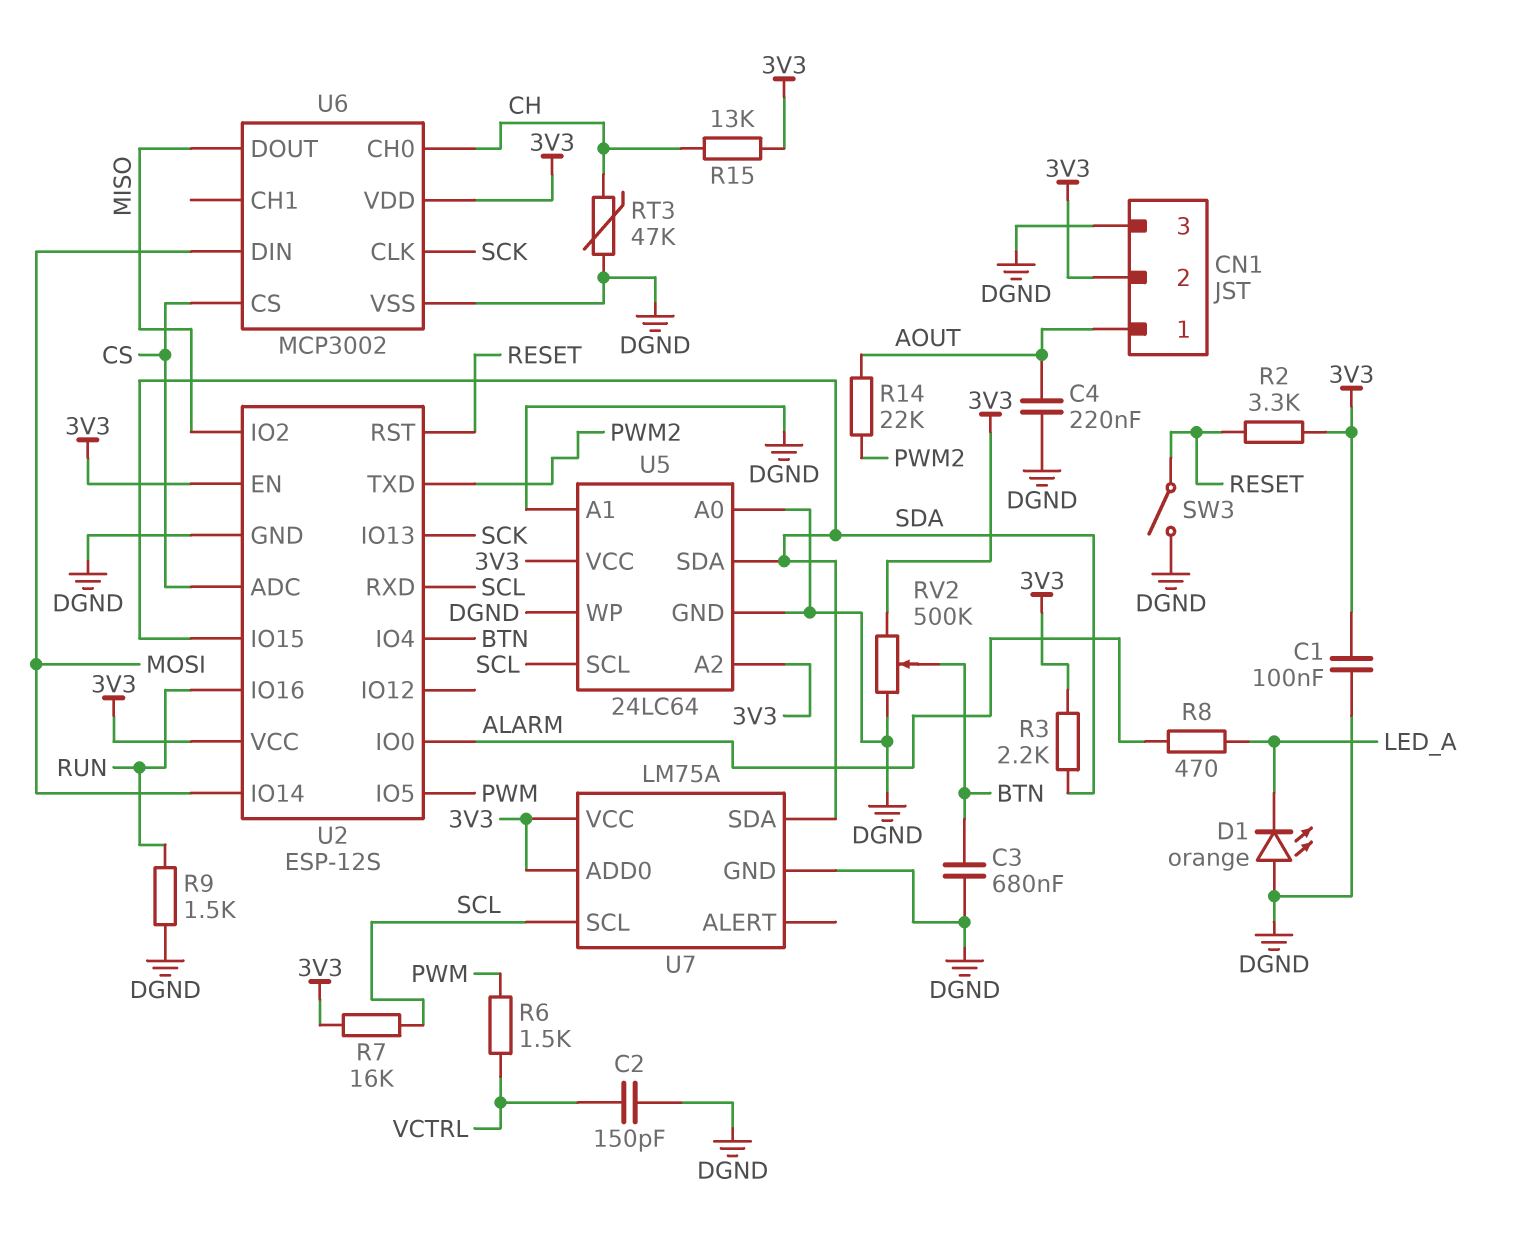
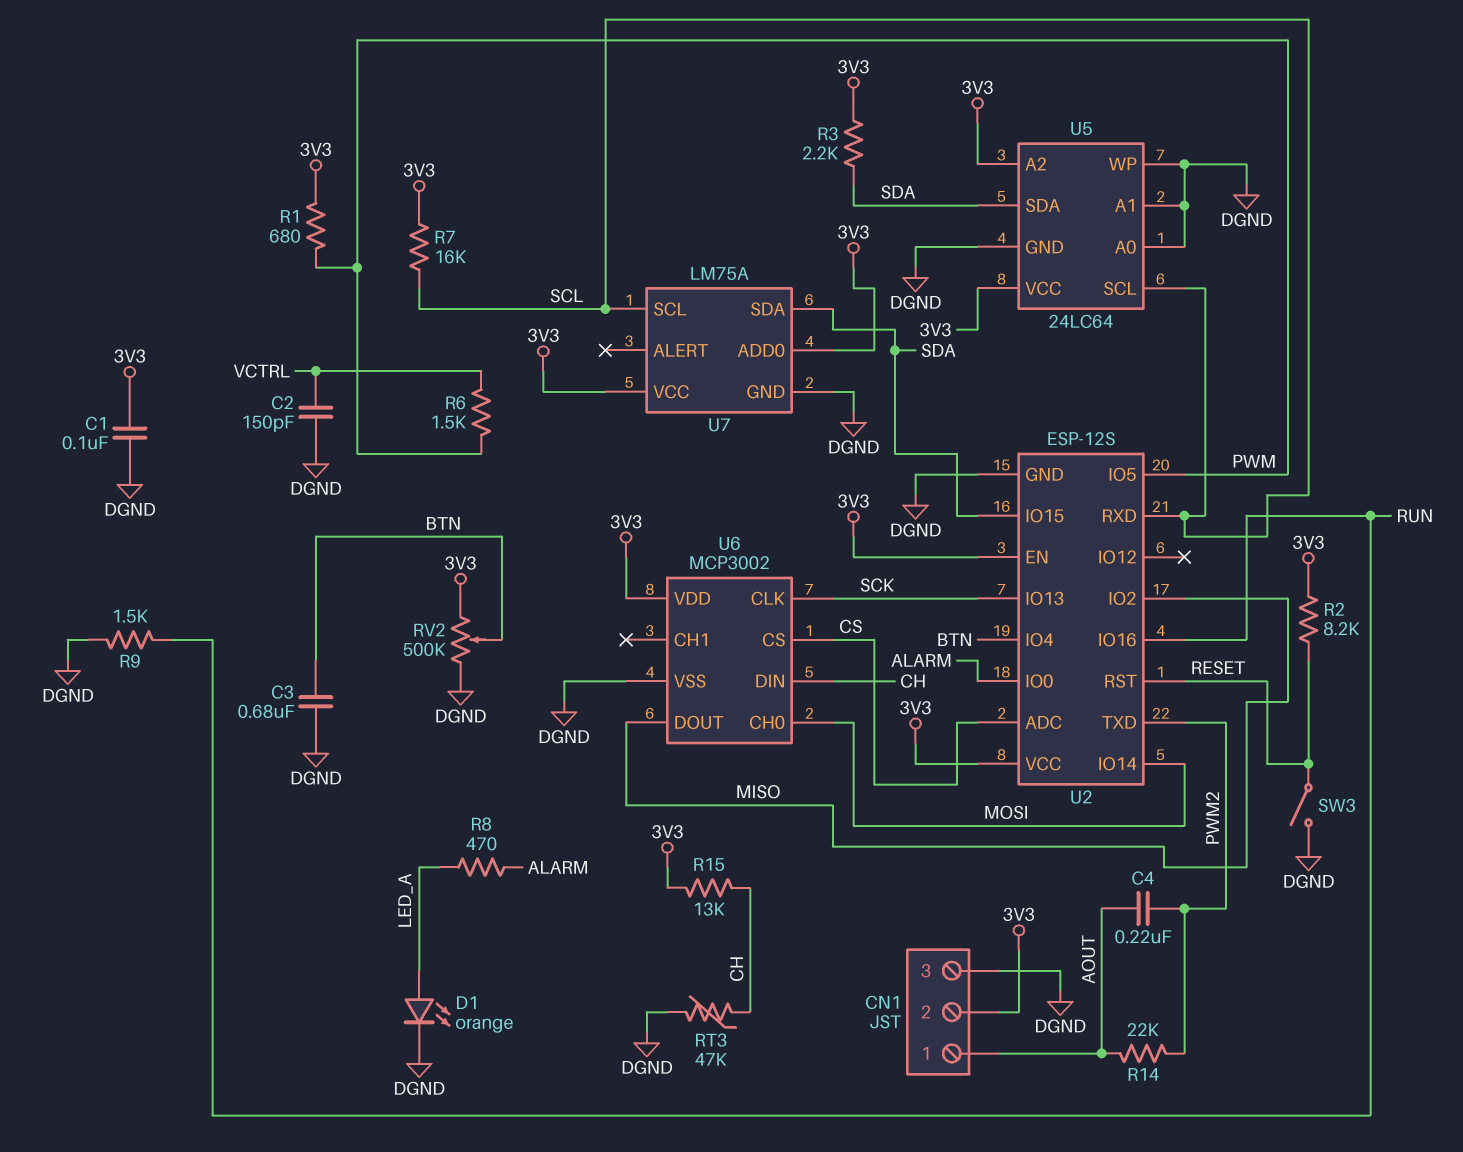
C4: 220nF (AOUT, DGND) -> 220nF (AOUT, PWM2)
D1: LED orange (A DGND, K LED_A) -> LED orange (A LED_A, K DGND)
R1: none -> 680 (3V3, PWM)
R2: 3.3k (3V3, RESET) -> 8.2k (3V3, RESET)
U6 pin CH0: CH -> MOSI
U6 pin DIN: MOSI -> CH

